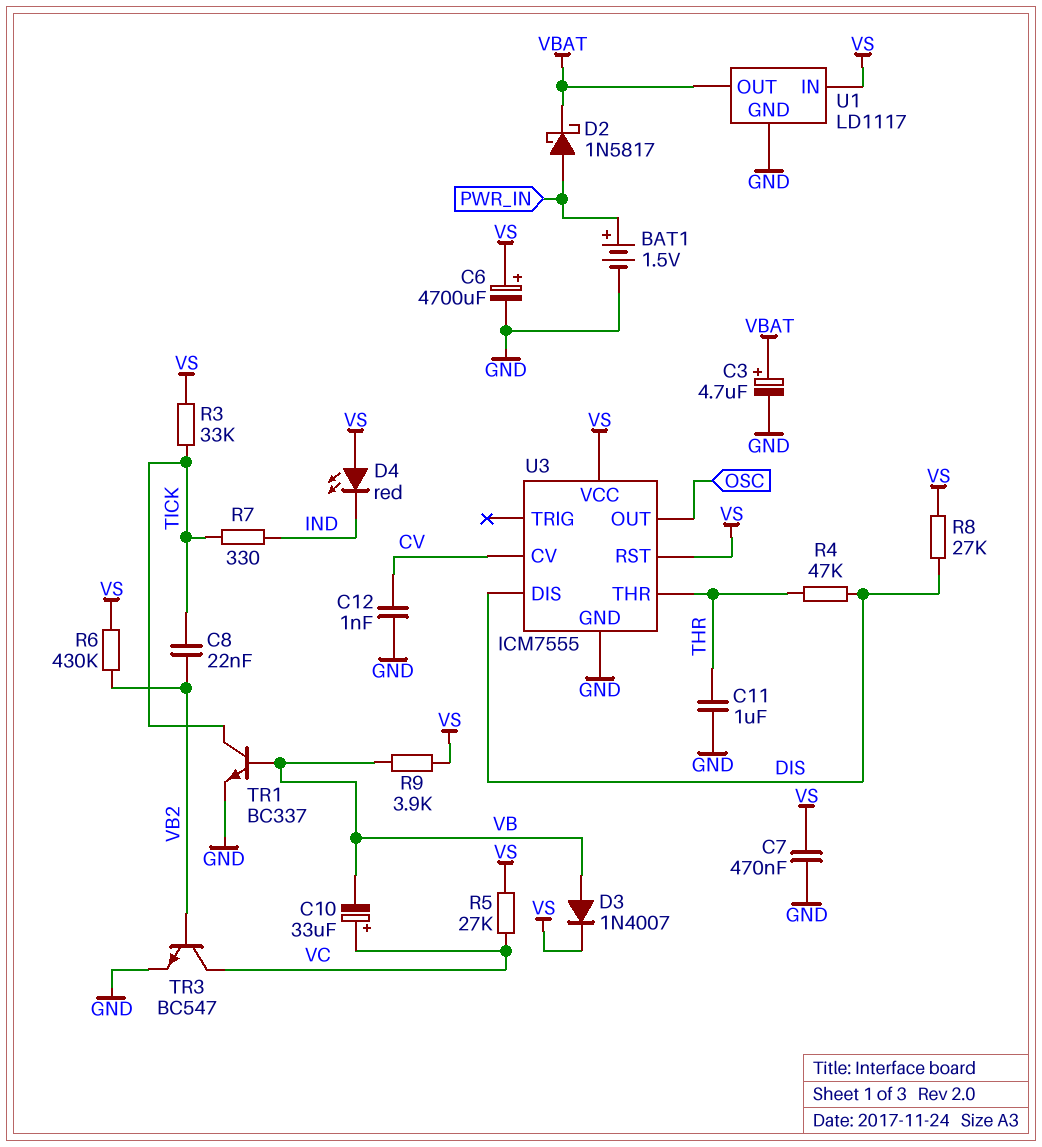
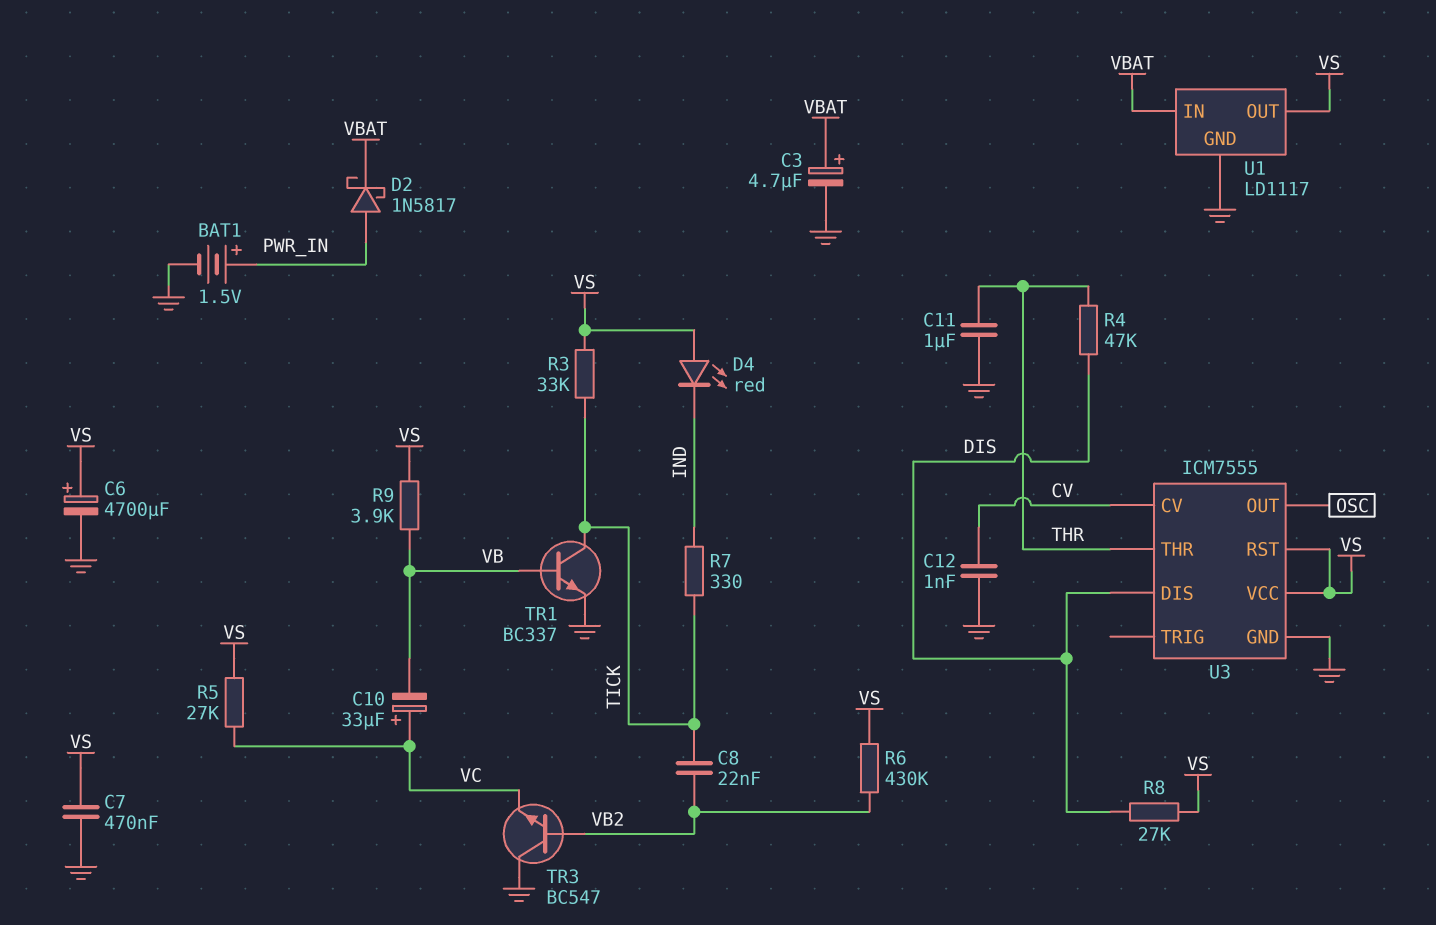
D3: diode 1N4007 (A VB, K VS) -> none
TR3: NPN BC547 (B VB2, C VC, E GND) -> NPN BC547 (B VB2, C GND, E VC)
U1 pin IN: VS -> VBAT
U1 pin OUT: VBAT -> VS

